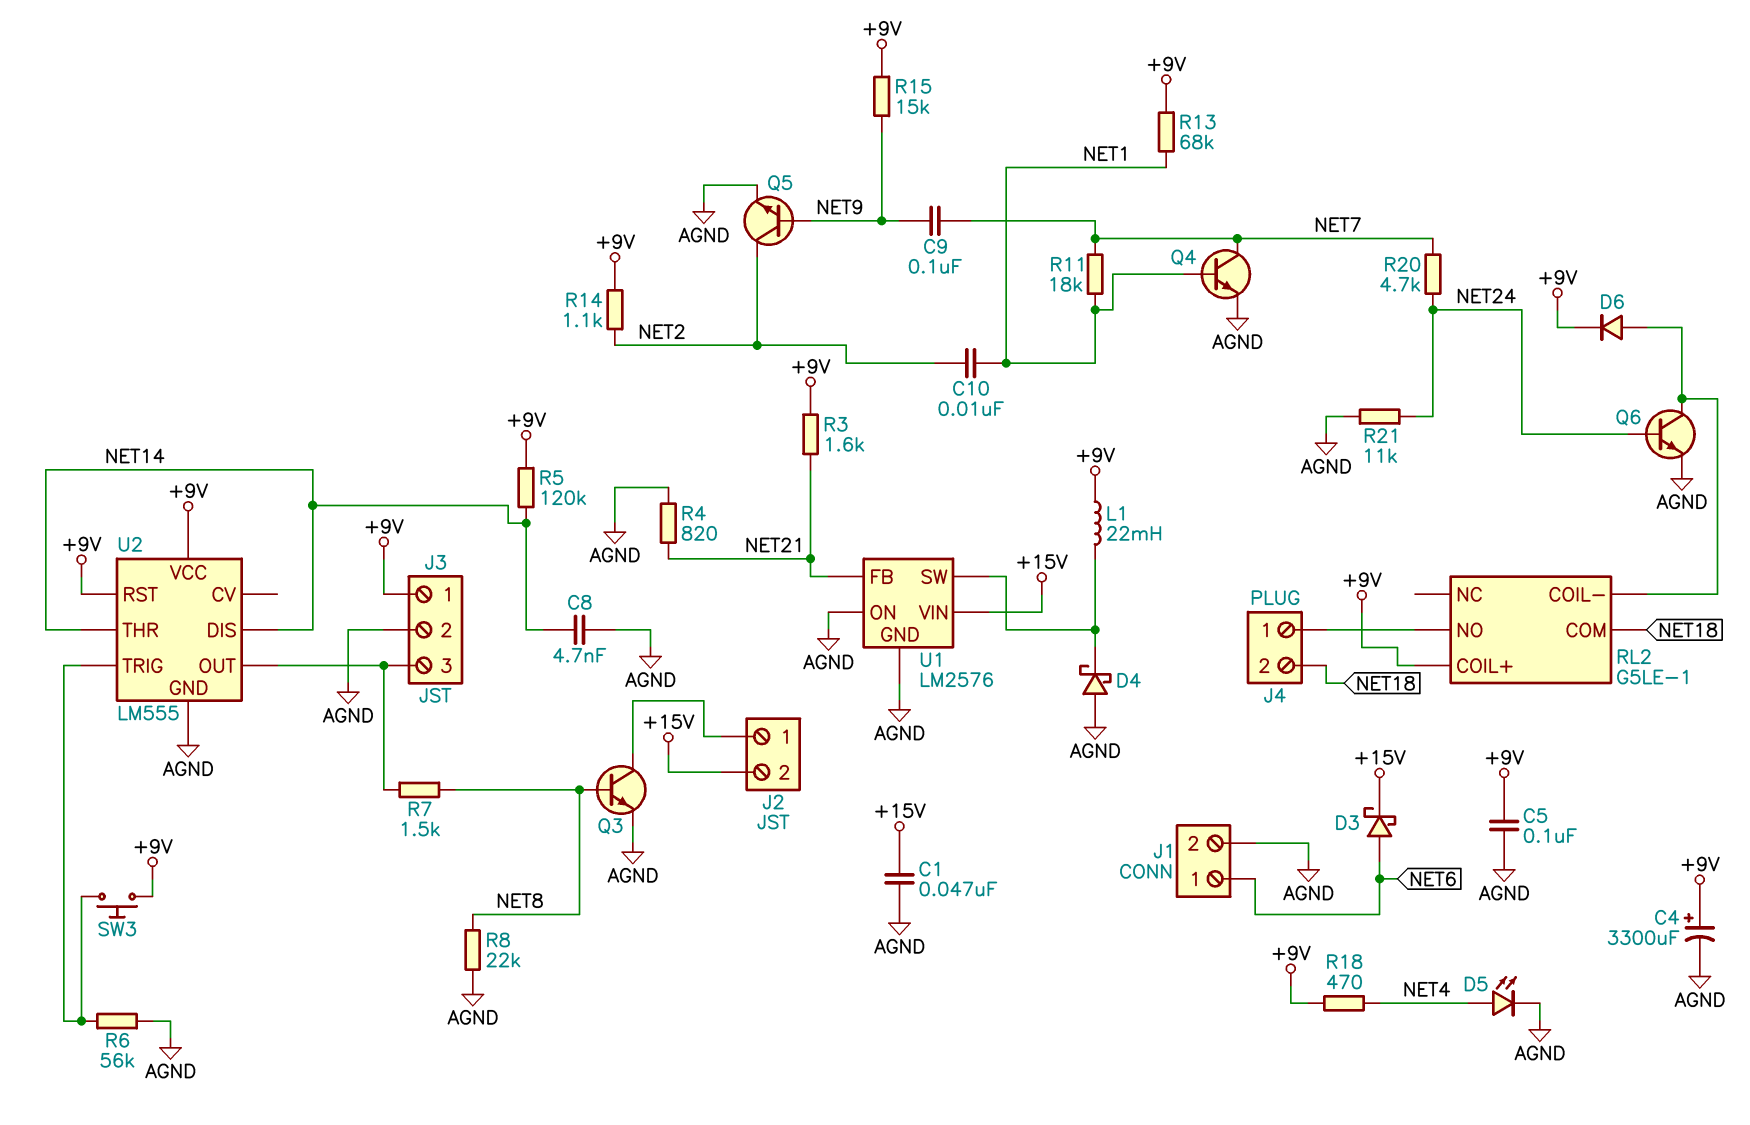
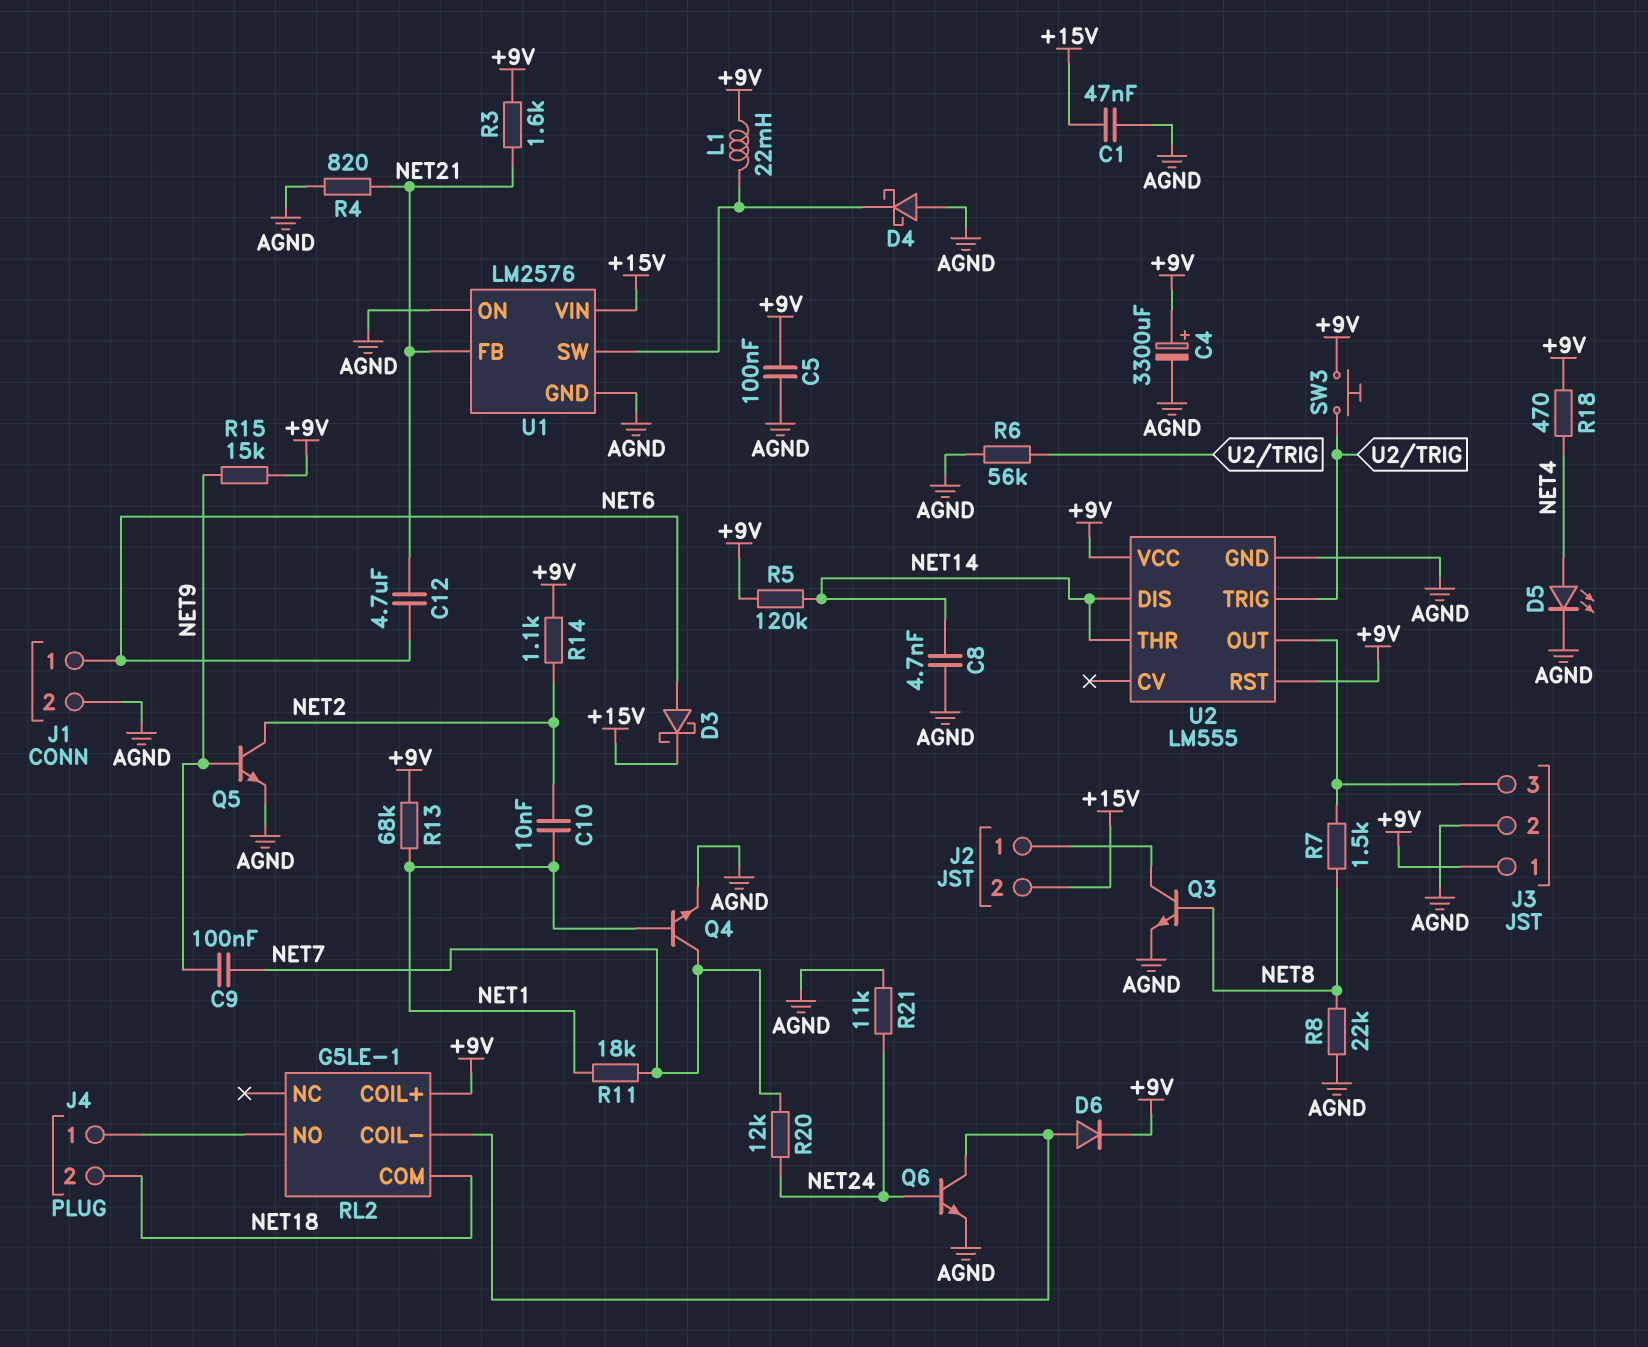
C12: none -> 4.7uF (NET6, NET21)
R20: 4.7k (NET7, NET24) -> 12k (NET7, NET24)

